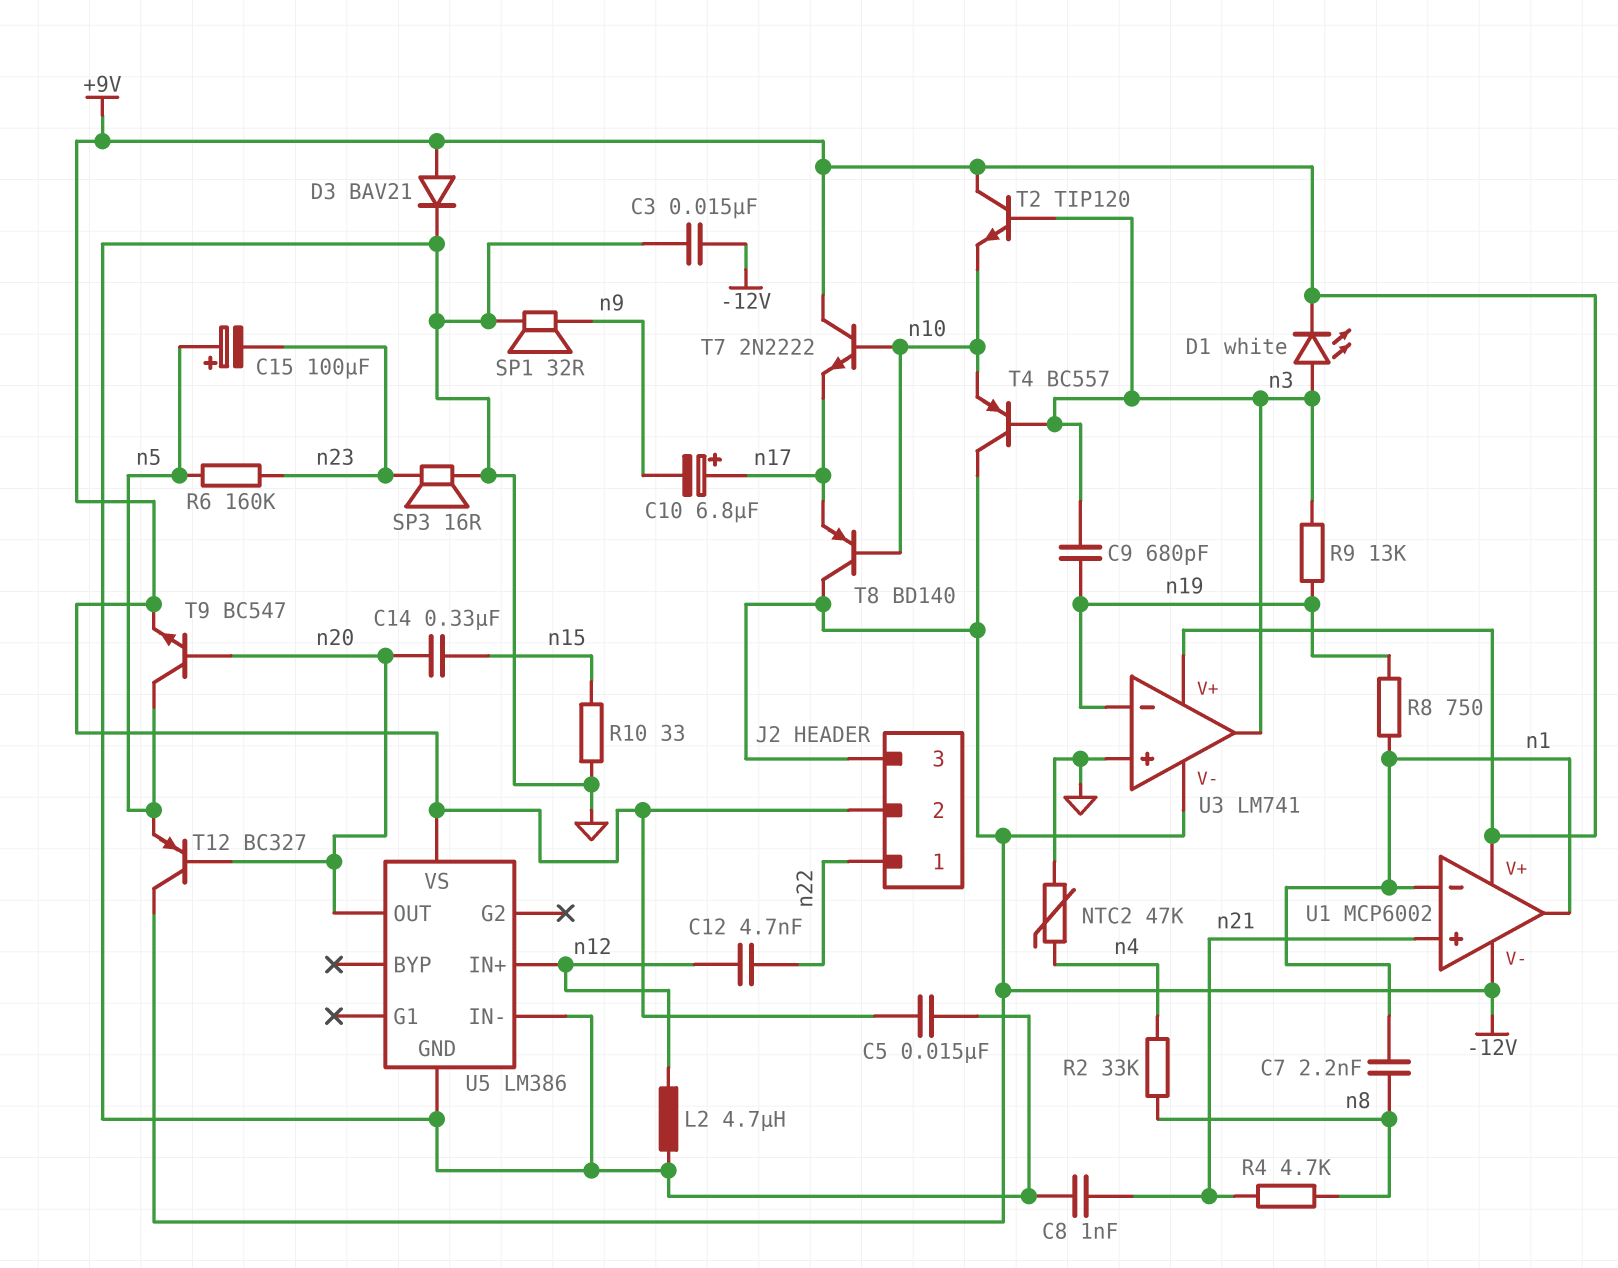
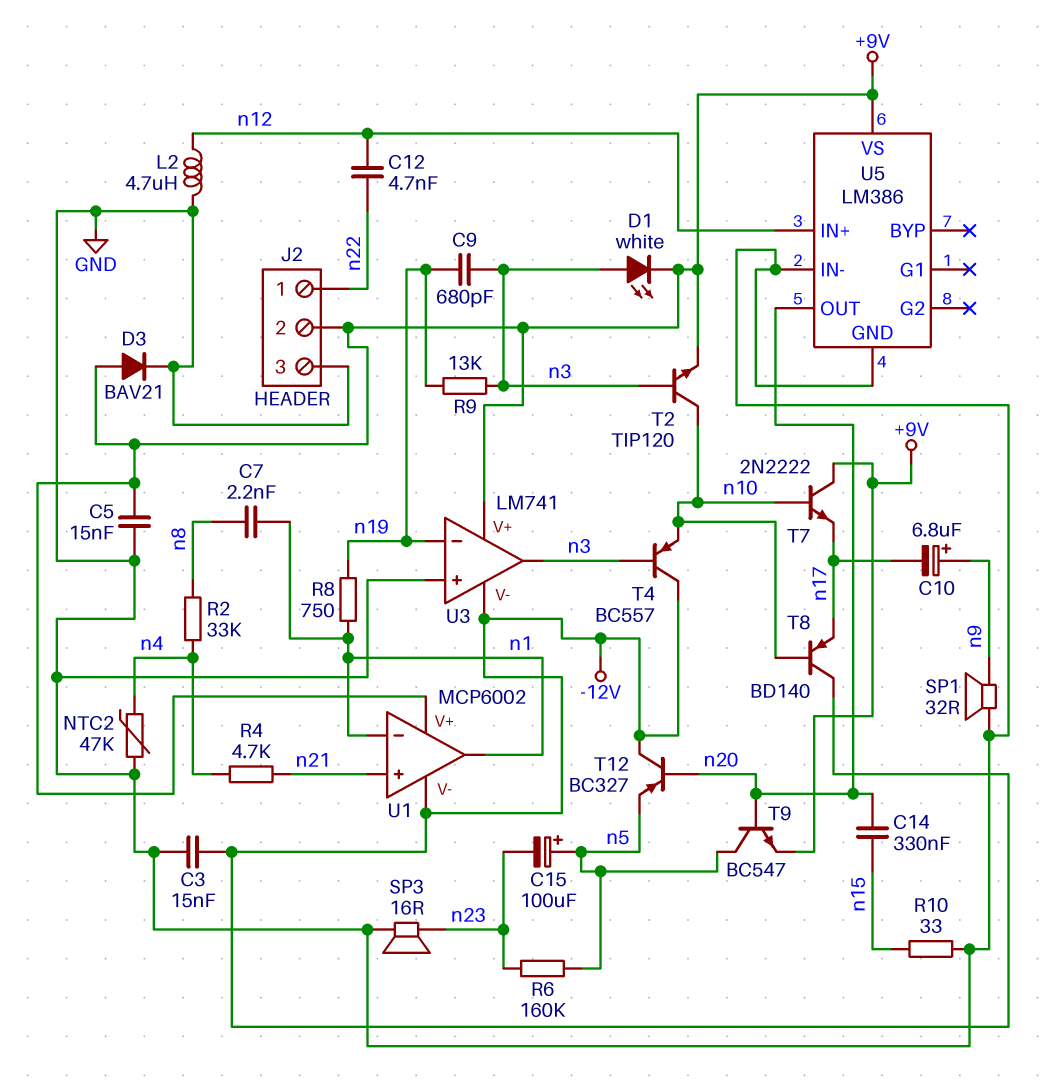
C8: 1nF (GND, n21) -> none
C10: 6.8uF (plus n17, minus n9) -> 6.8uF (plus n9, minus n17)
J2 pin 3: -12V -> GND
R4: 4.7k (n8, n21) -> 4.7k (n4, n21)
T2: NPN TIP120 (B n3, C +9V, E n10) -> NPN TIP120 (B n3, C n10, E +9V)

